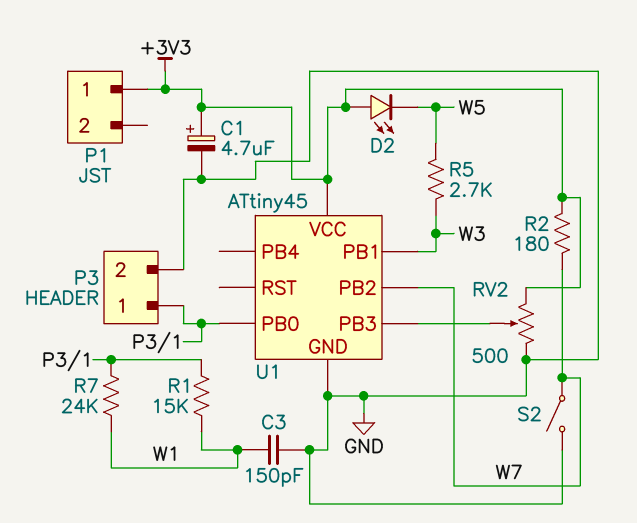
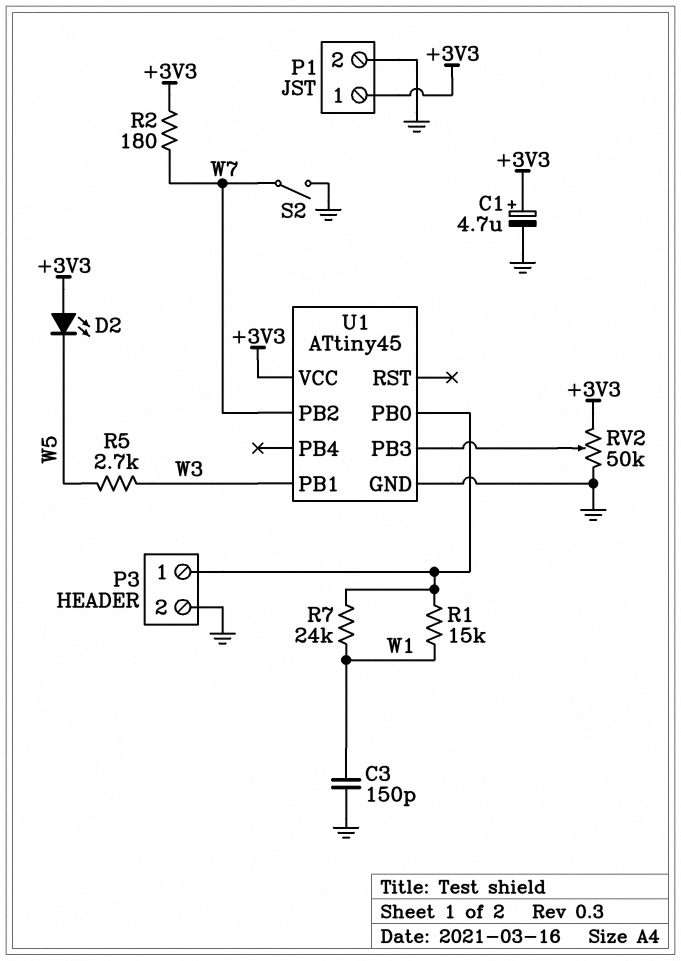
P1 pin 2: none -> GND
RV2: 500 (+3V3, GND, wiper U1/PB3) -> 50k (+3V3, GND, wiper U1/PB3)

